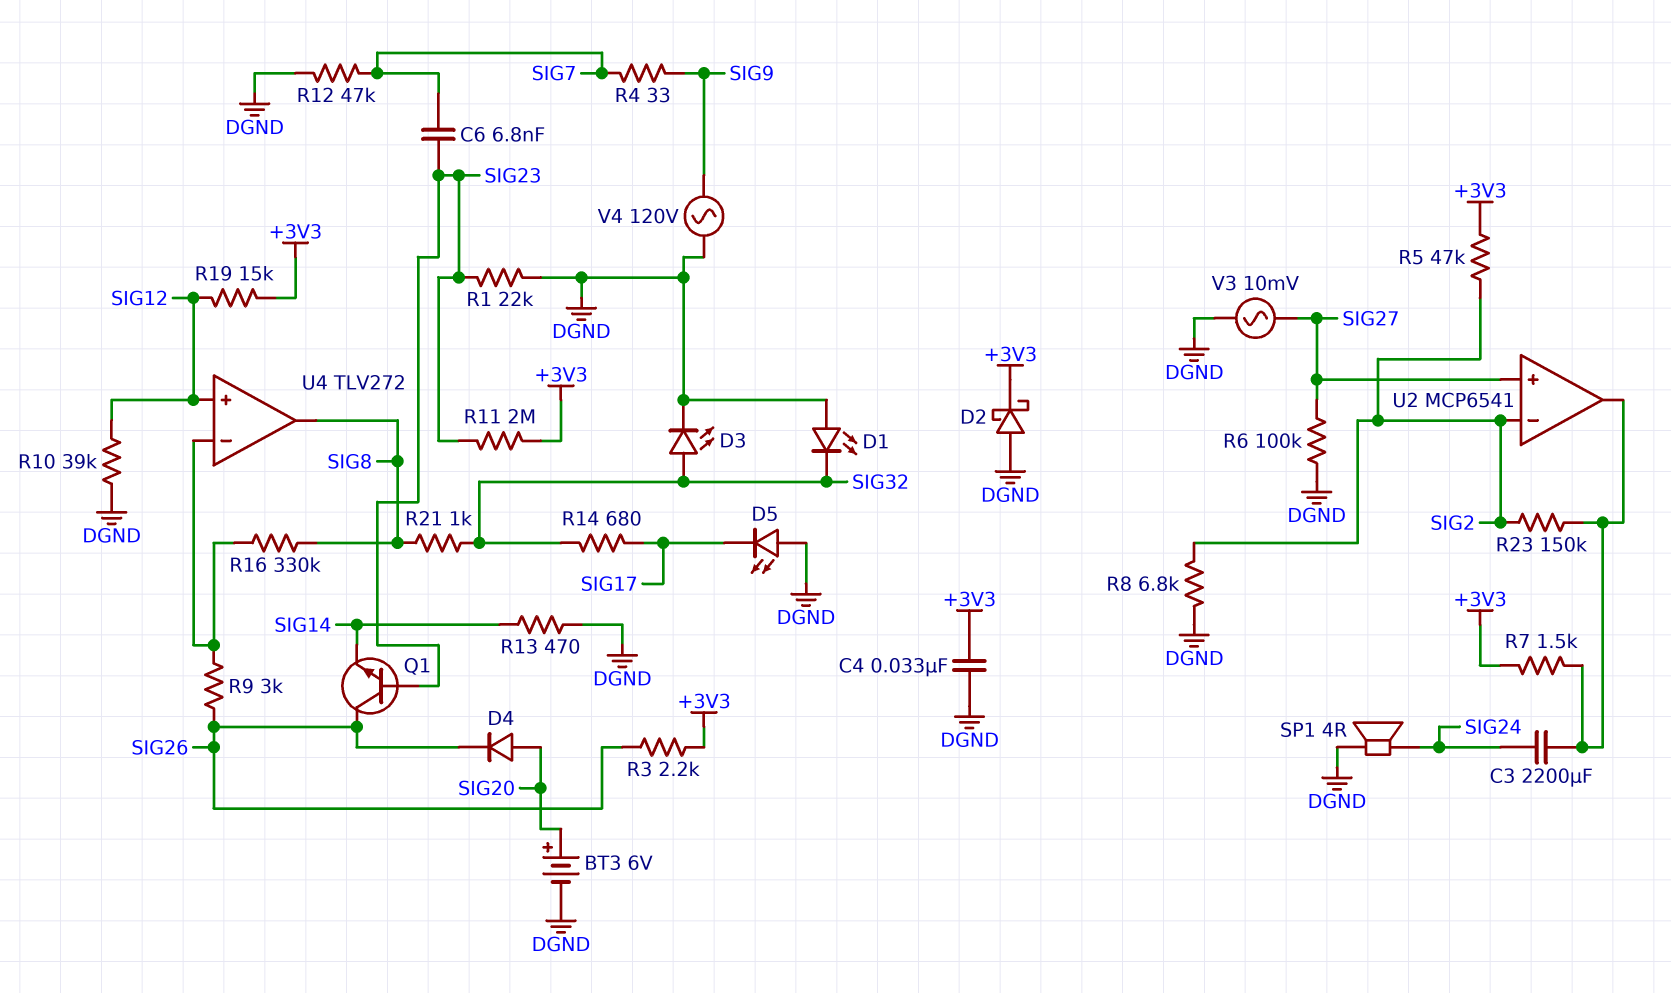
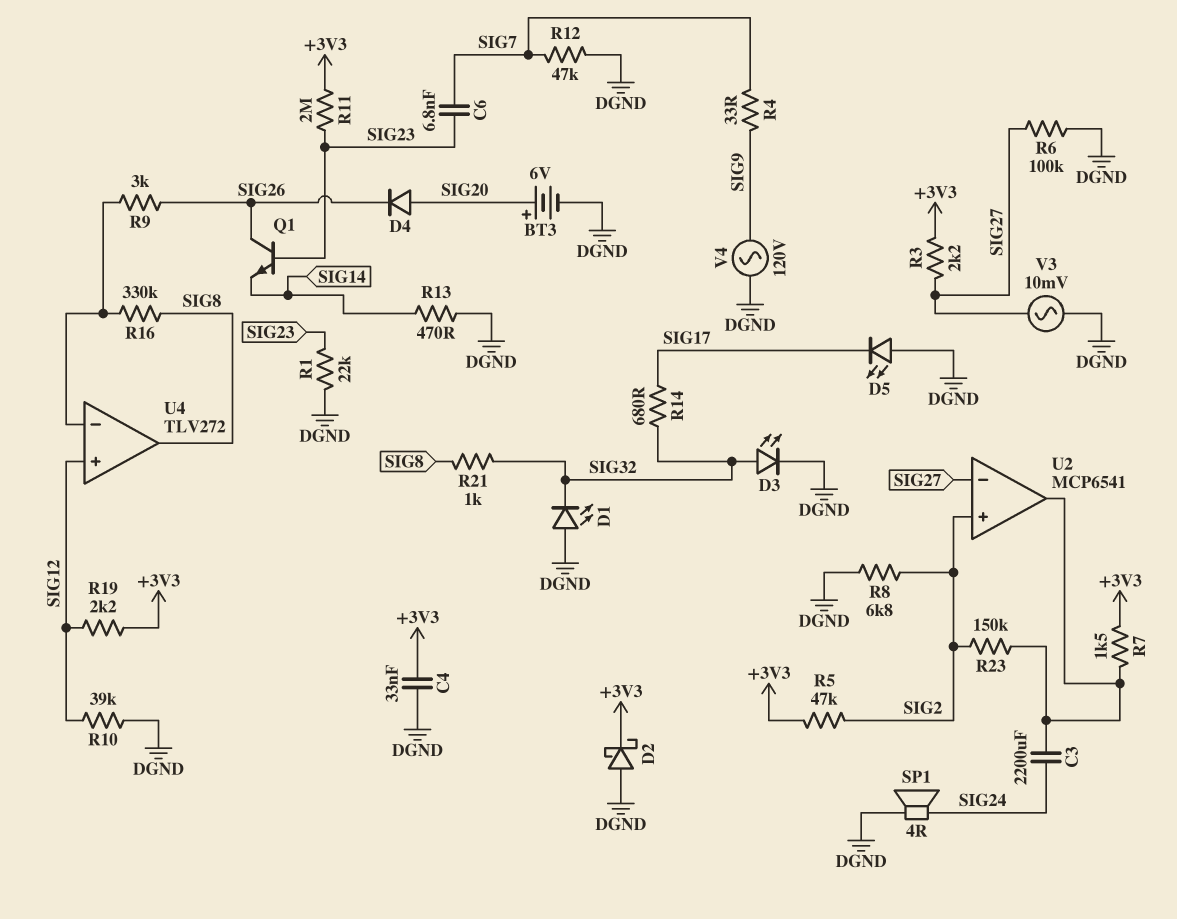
R3: 2.2k (+3V3, SIG26) -> 2.2k (+3V3, SIG27)
R19: 15k (+3V3, SIG12) -> 2.2k (+3V3, SIG12)
U2 pin in+: SIG27 -> SIG2
U2 pin in-: SIG2 -> SIG27

